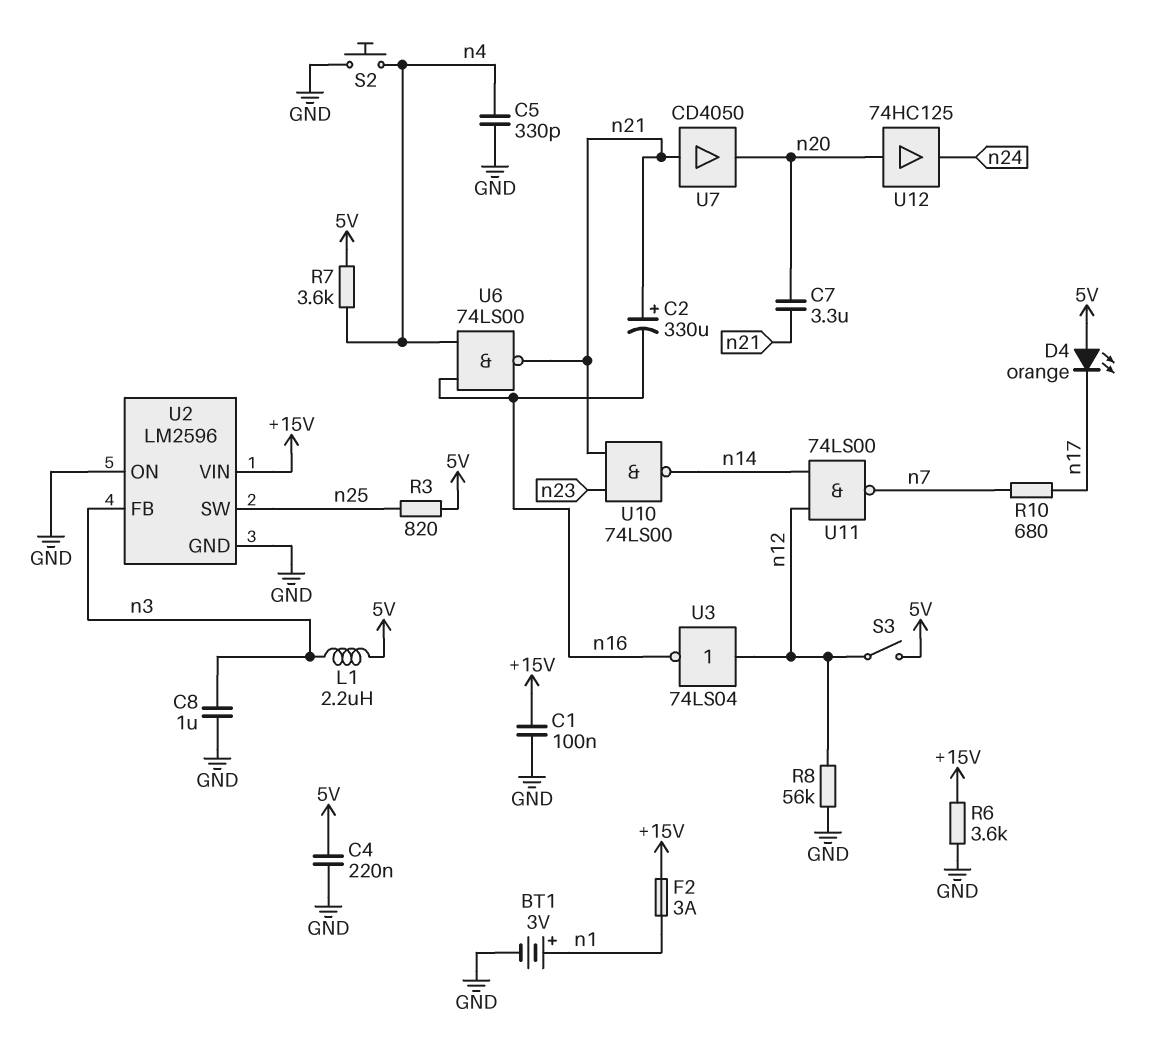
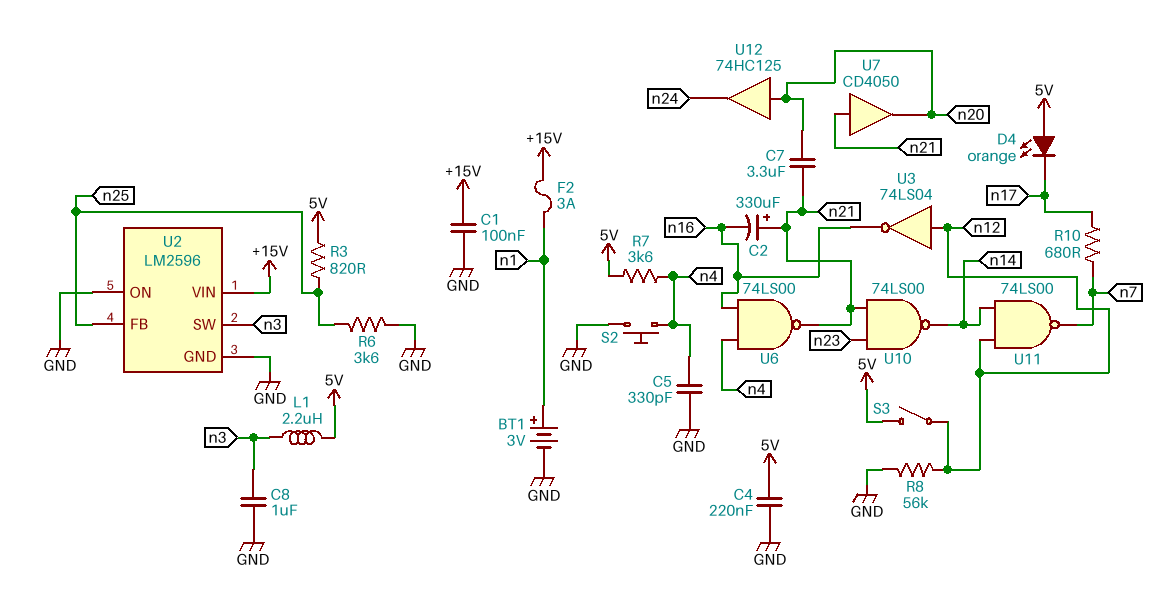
R6: 3.6k (+15V, GND) -> 3.6k (GND, n25)
U2 pin FB: n3 -> n25
U2 pin SW: n25 -> n3

